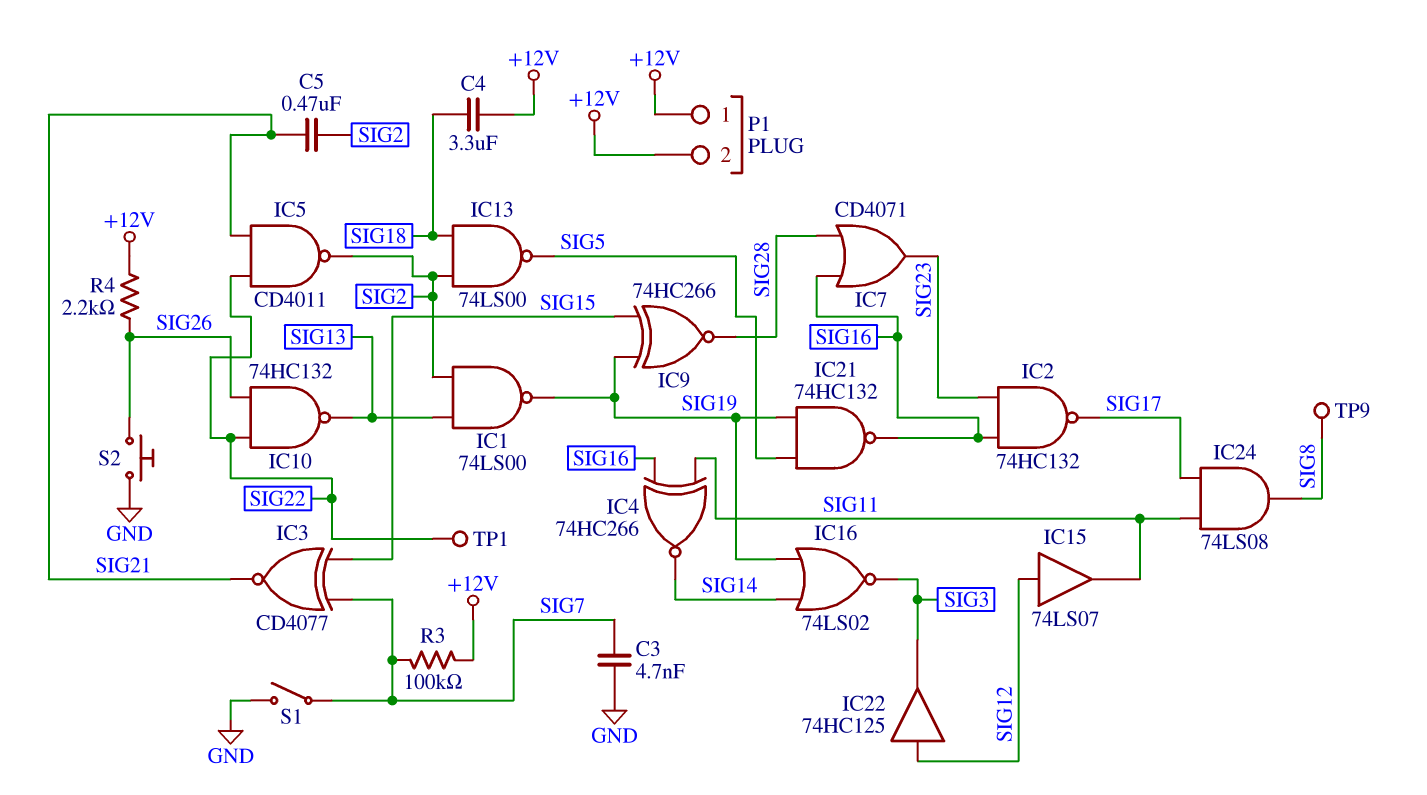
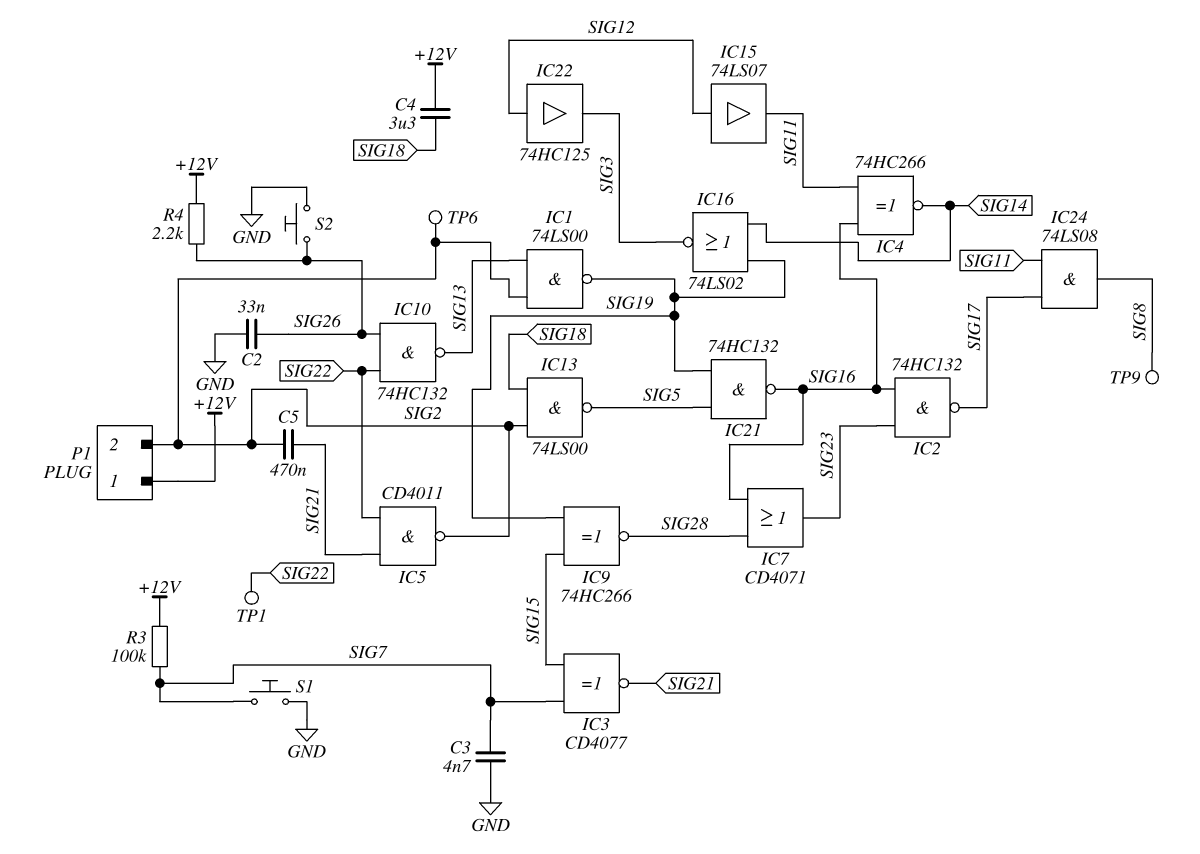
C2: none -> 33nF (GND, SIG26)
P1 pin 2: +12V -> SIG2
S1: switch (GND, SIG7) -> button (GND, SIG7)
TP6: none -> test point (SIG2)

